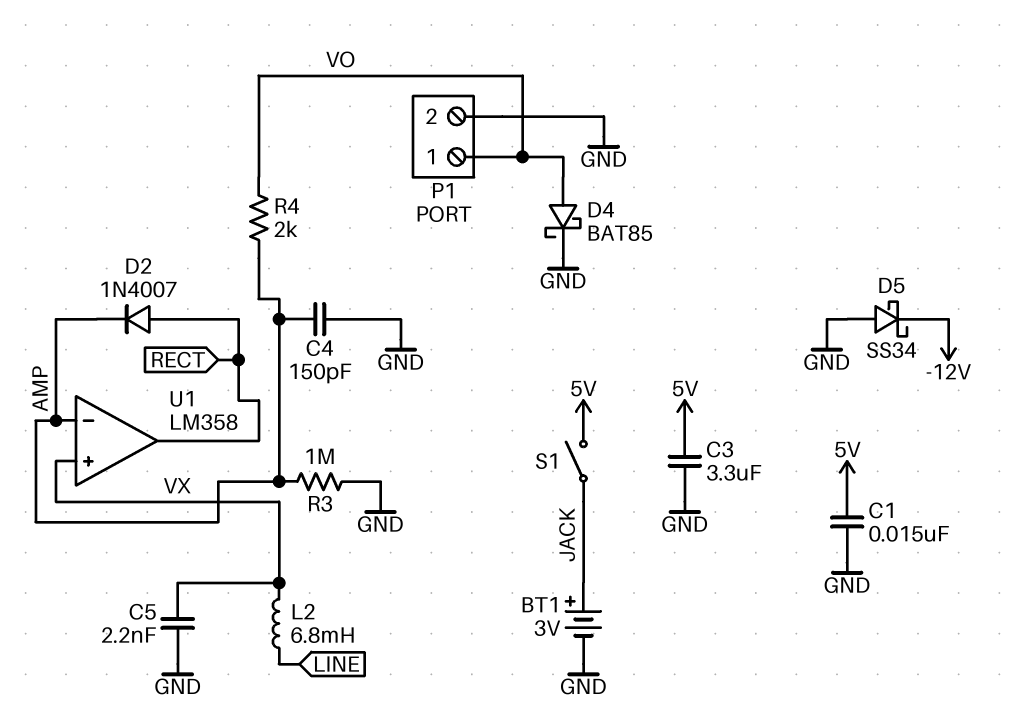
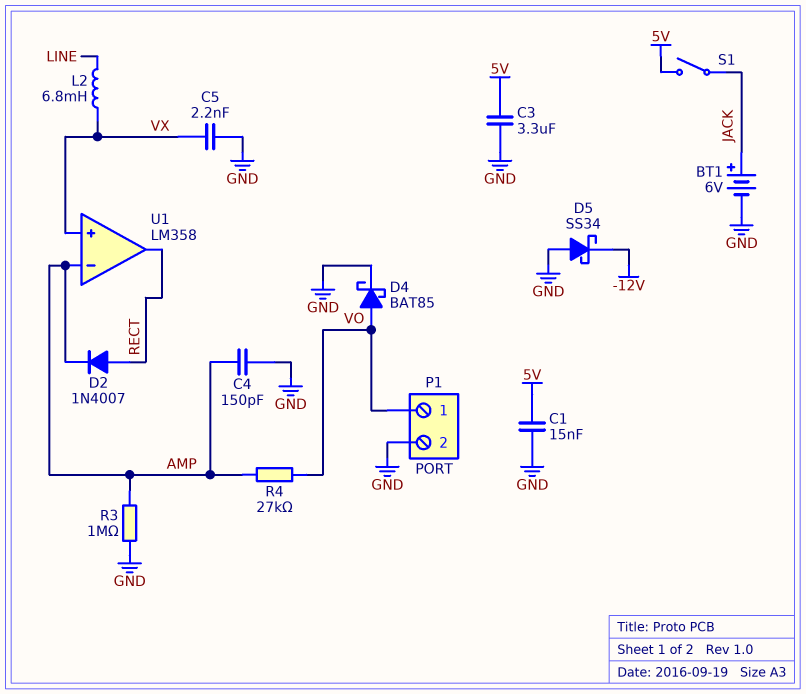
BT1: 3V (plus JACK, minus GND) -> 6V (plus JACK, minus GND)
R4: 2k (AMP, VO) -> 27k (AMP, VO)

